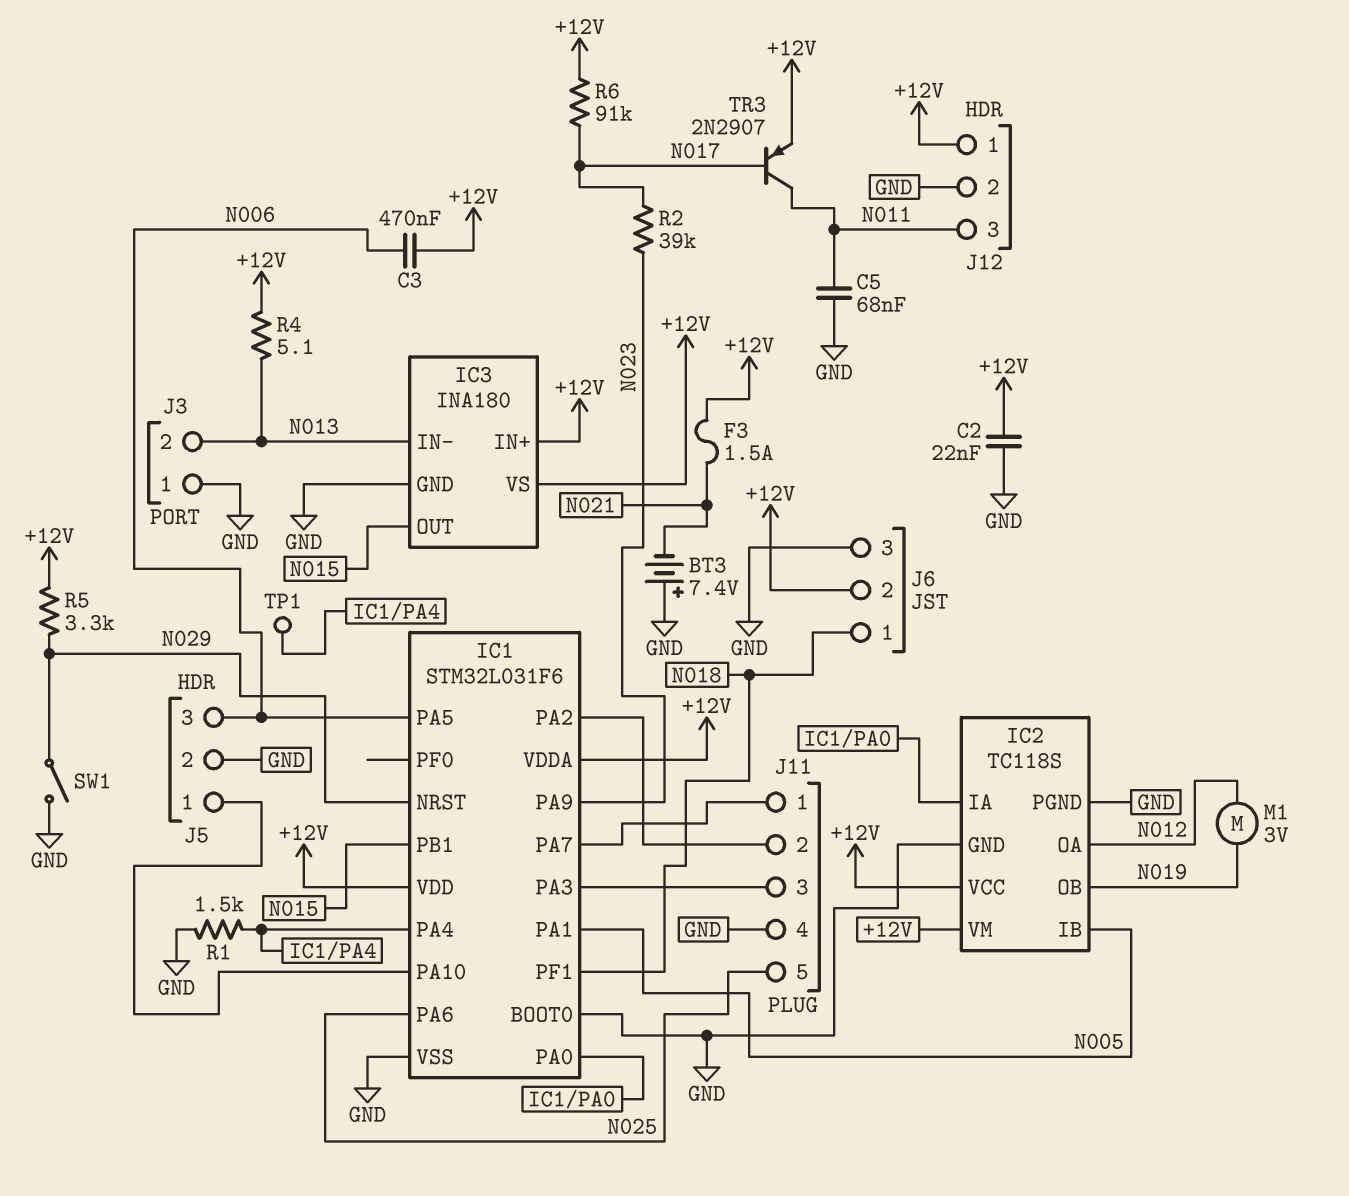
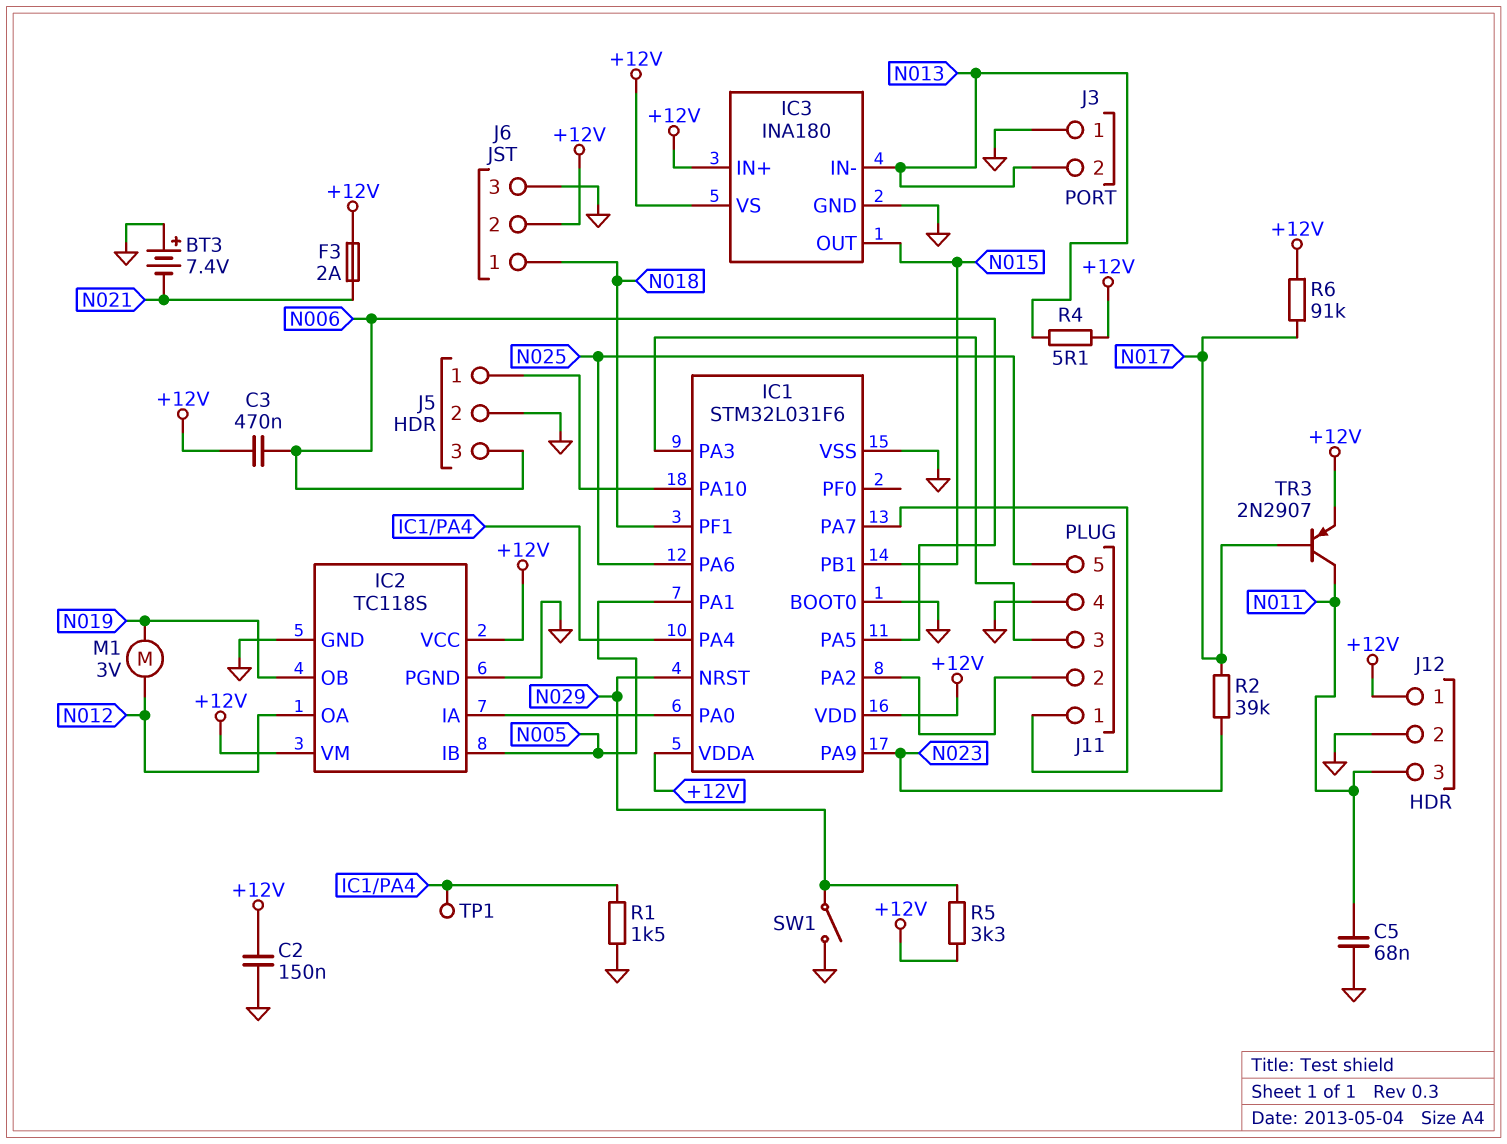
C2: 22nF (+12V, GND) -> 150nF (+12V, GND)
F3: 1.5A (+12V, N021) -> 2A (+12V, N021)

